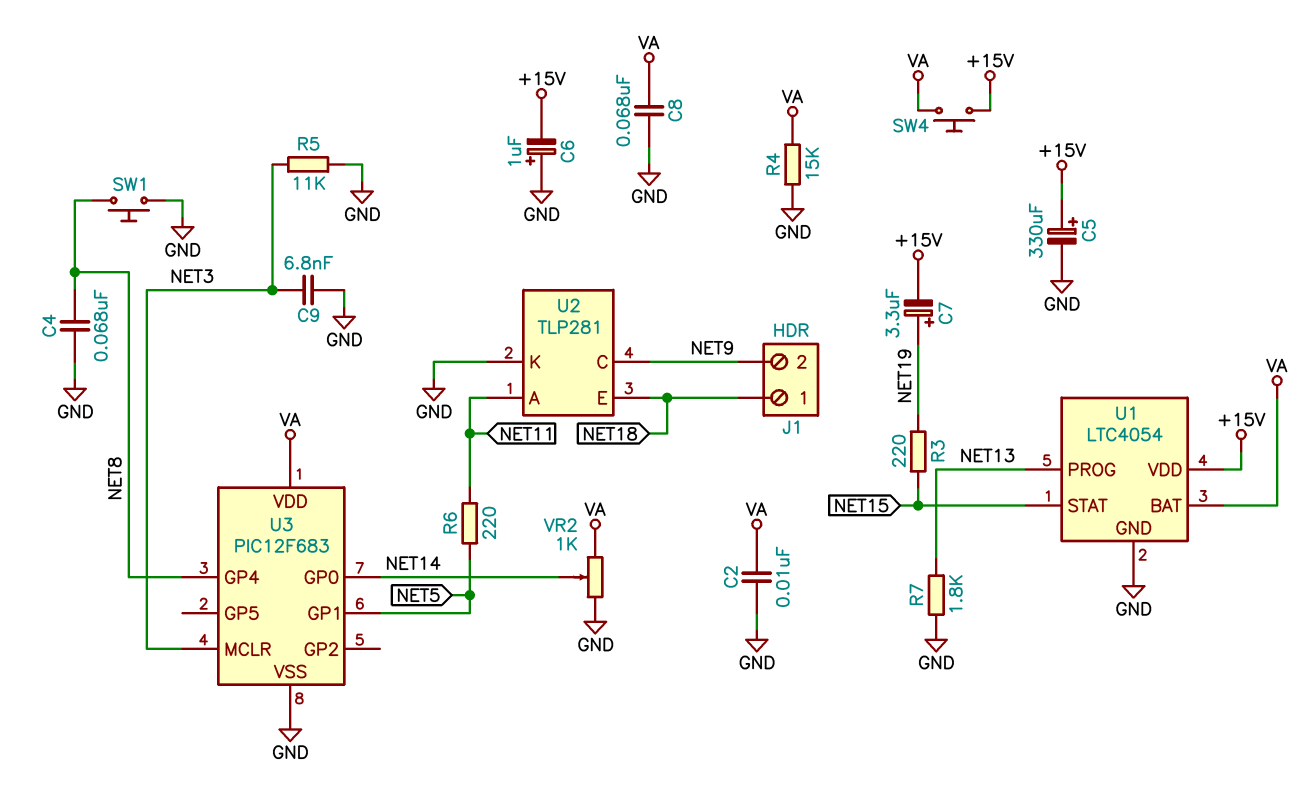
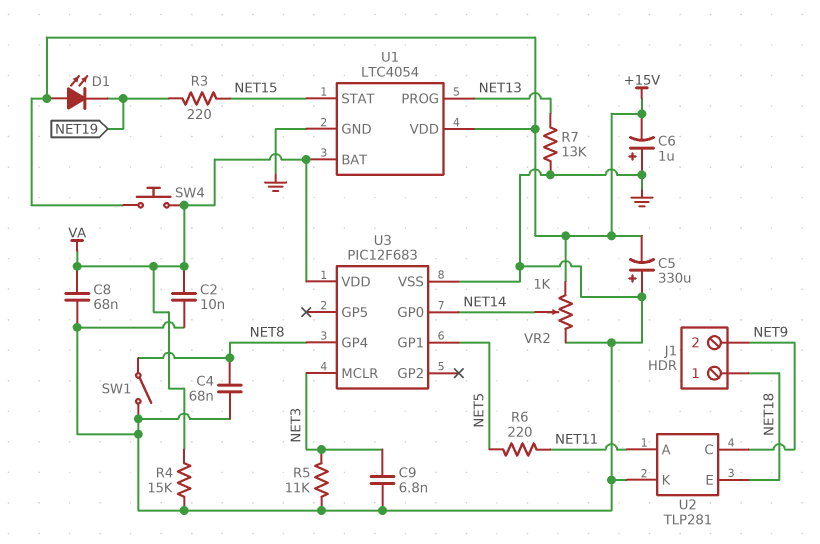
C5: 330uF (plus +15V, minus GND) -> 330uF (plus GND, minus +15V)
C7: 3.3uF (plus NET19, minus +15V) -> none
D1: none -> LED (A +15V, K NET19)
R7: 1.8k (GND, NET13) -> 13k (GND, NET13)
SW1: button (GND, NET8) -> switch (GND, NET8)
VR2: 1k (GND, VA, wiper NET14) -> 1k (+15V, GND, wiper NET14)

